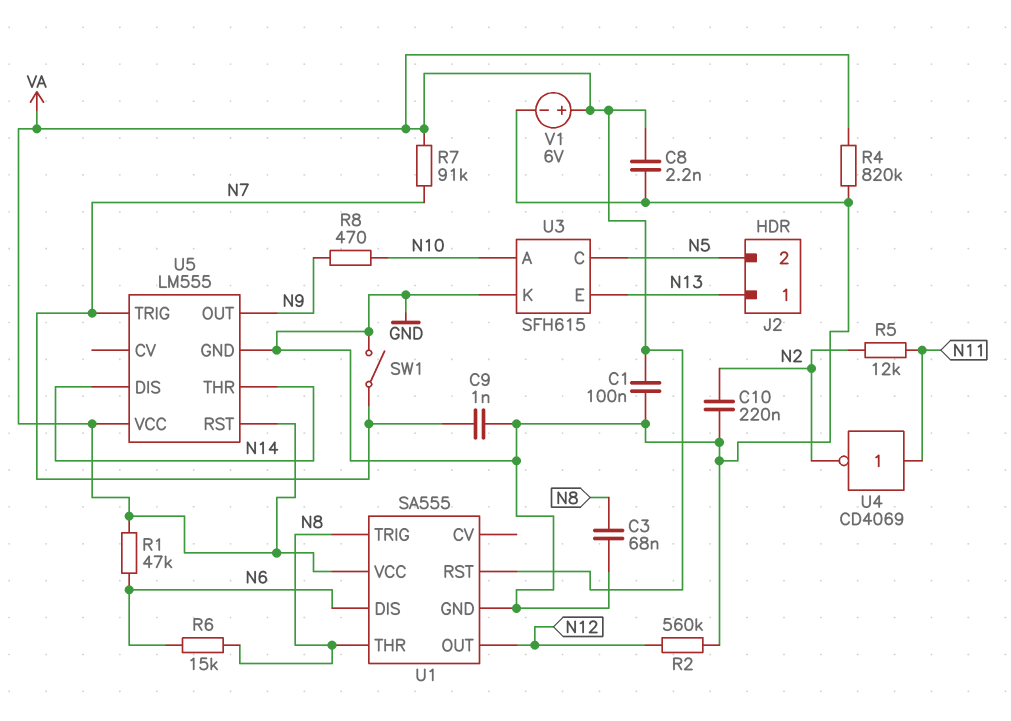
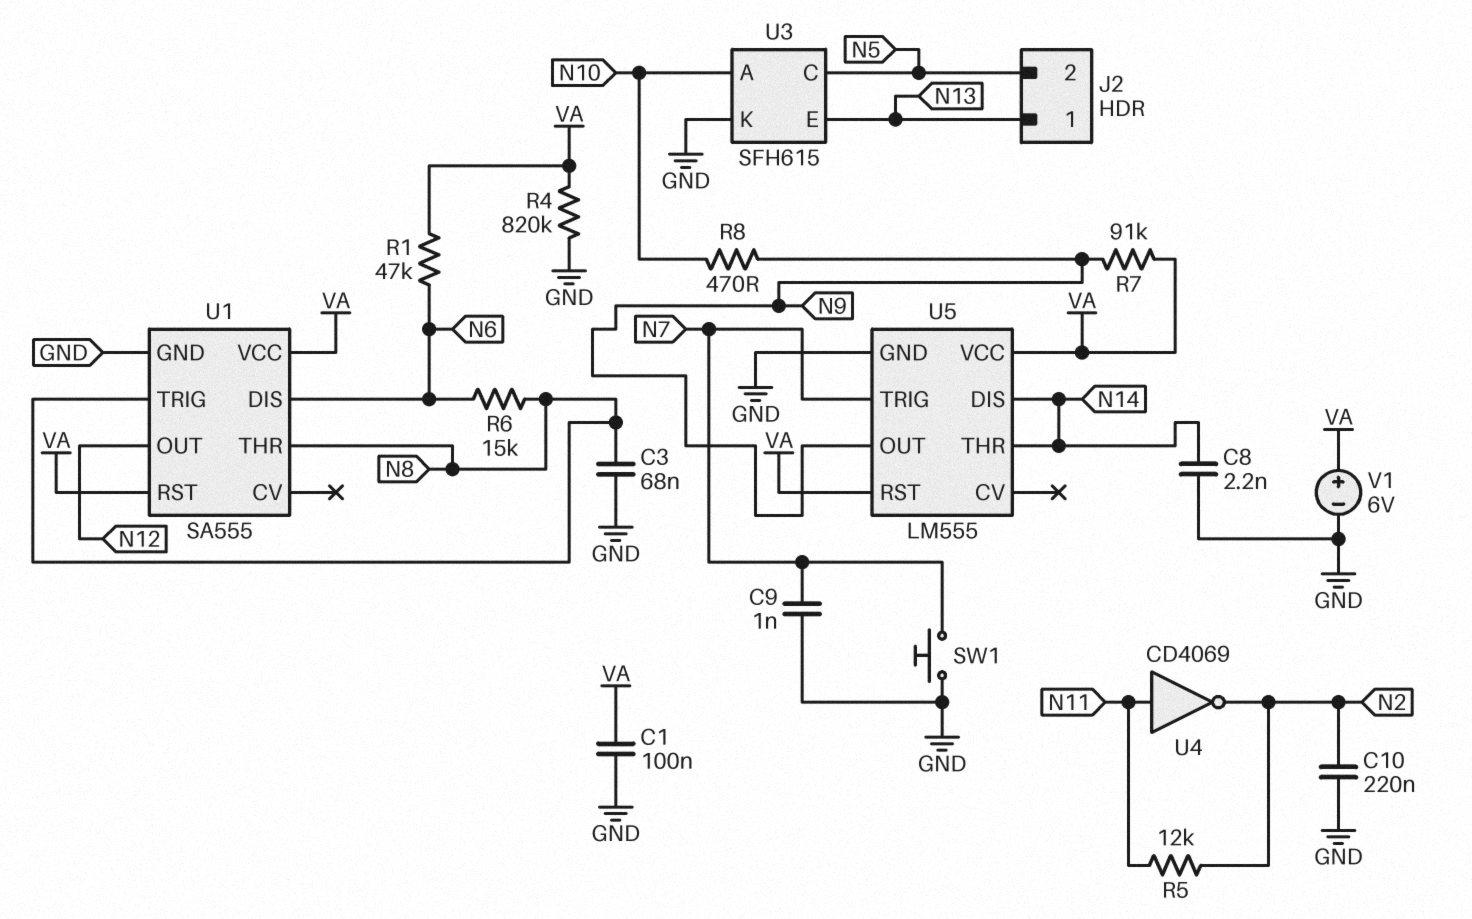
C8: 2.2nF (GND, VA) -> 2.2nF (GND, N14)
R2: 560k (GND, N12) -> none
R7: 91k (N7, VA) -> 91k (N9, VA)
SW1: switch (GND, N7) -> button (GND, N7)

